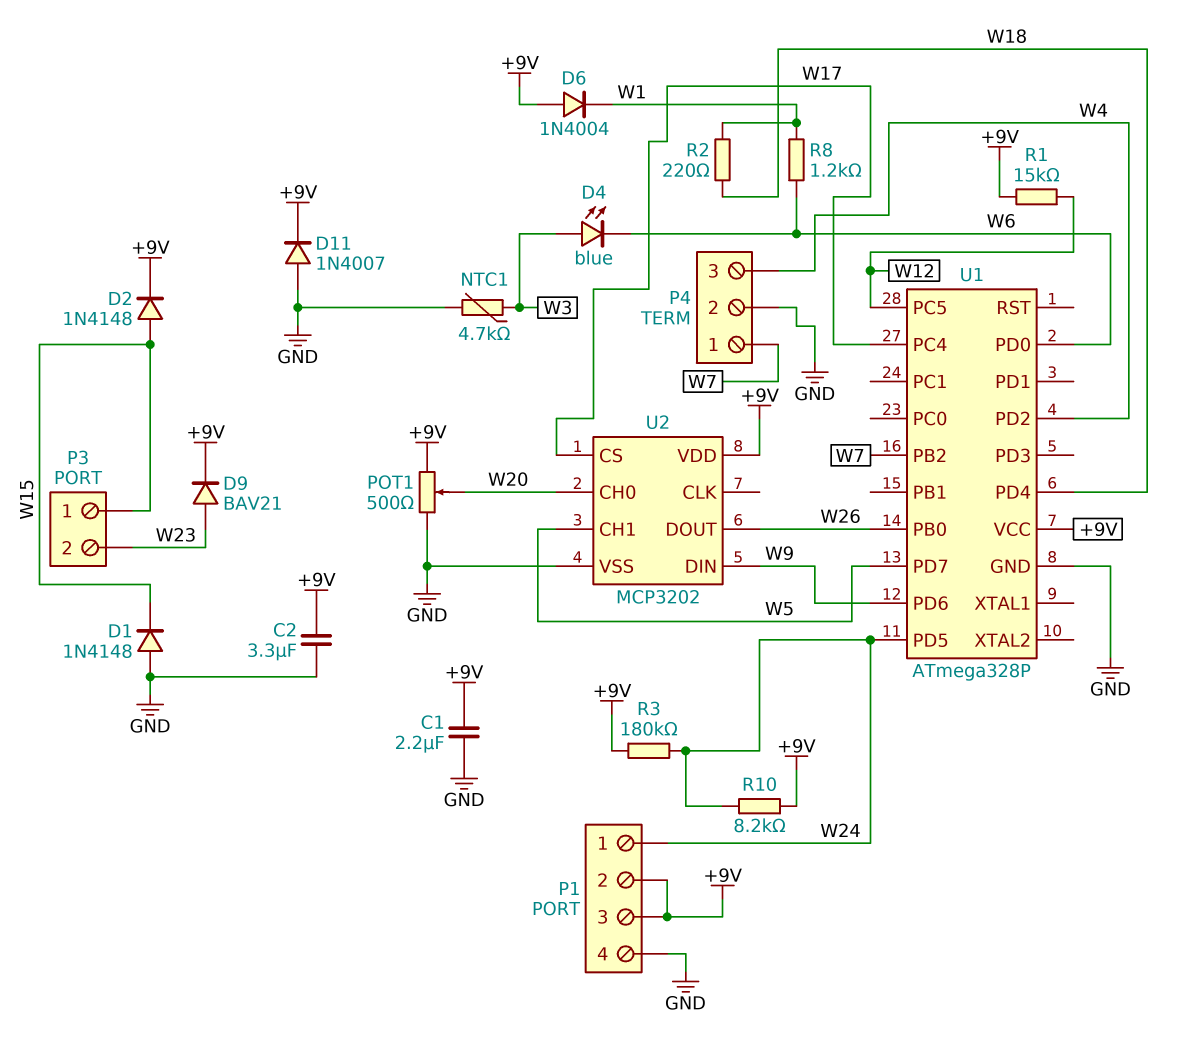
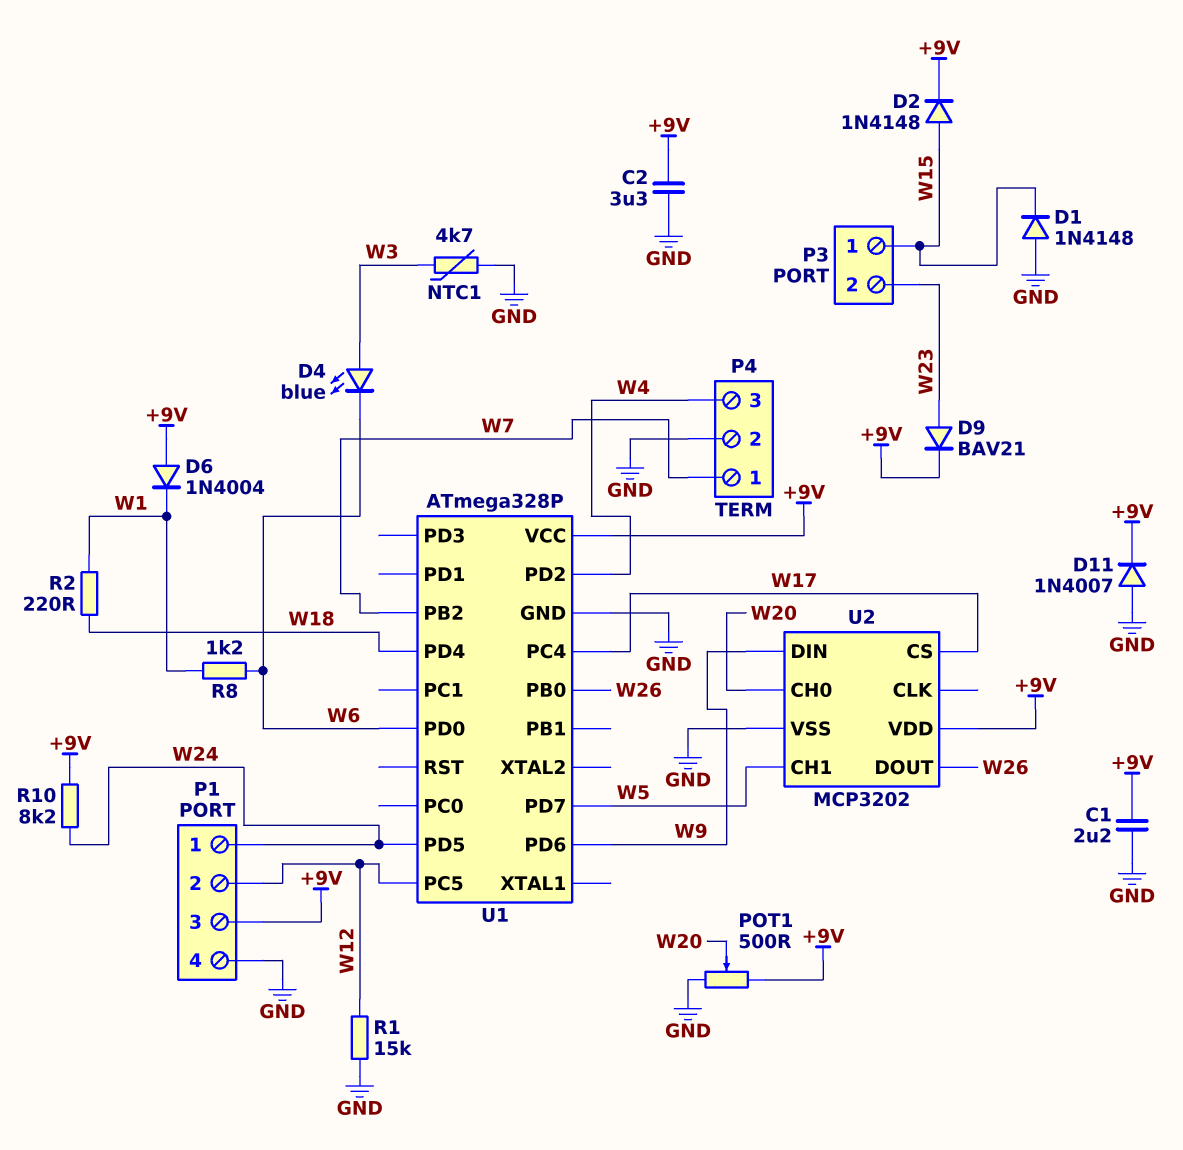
P1 pin 2: +9V -> W12
R1: 15k (+9V, W12) -> 15k (GND, W12)
R3: 180k (+9V, W24) -> none

